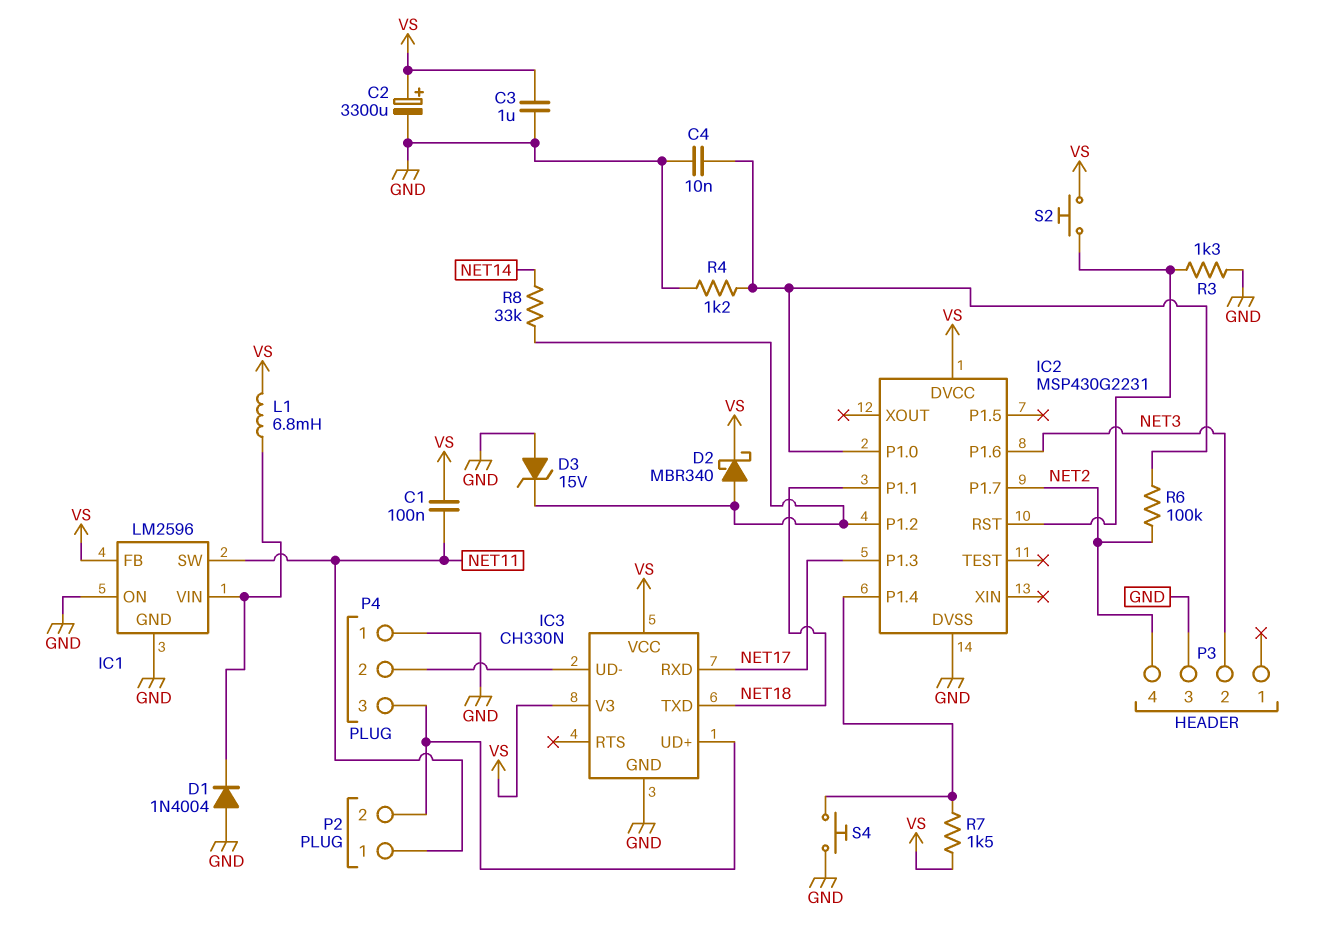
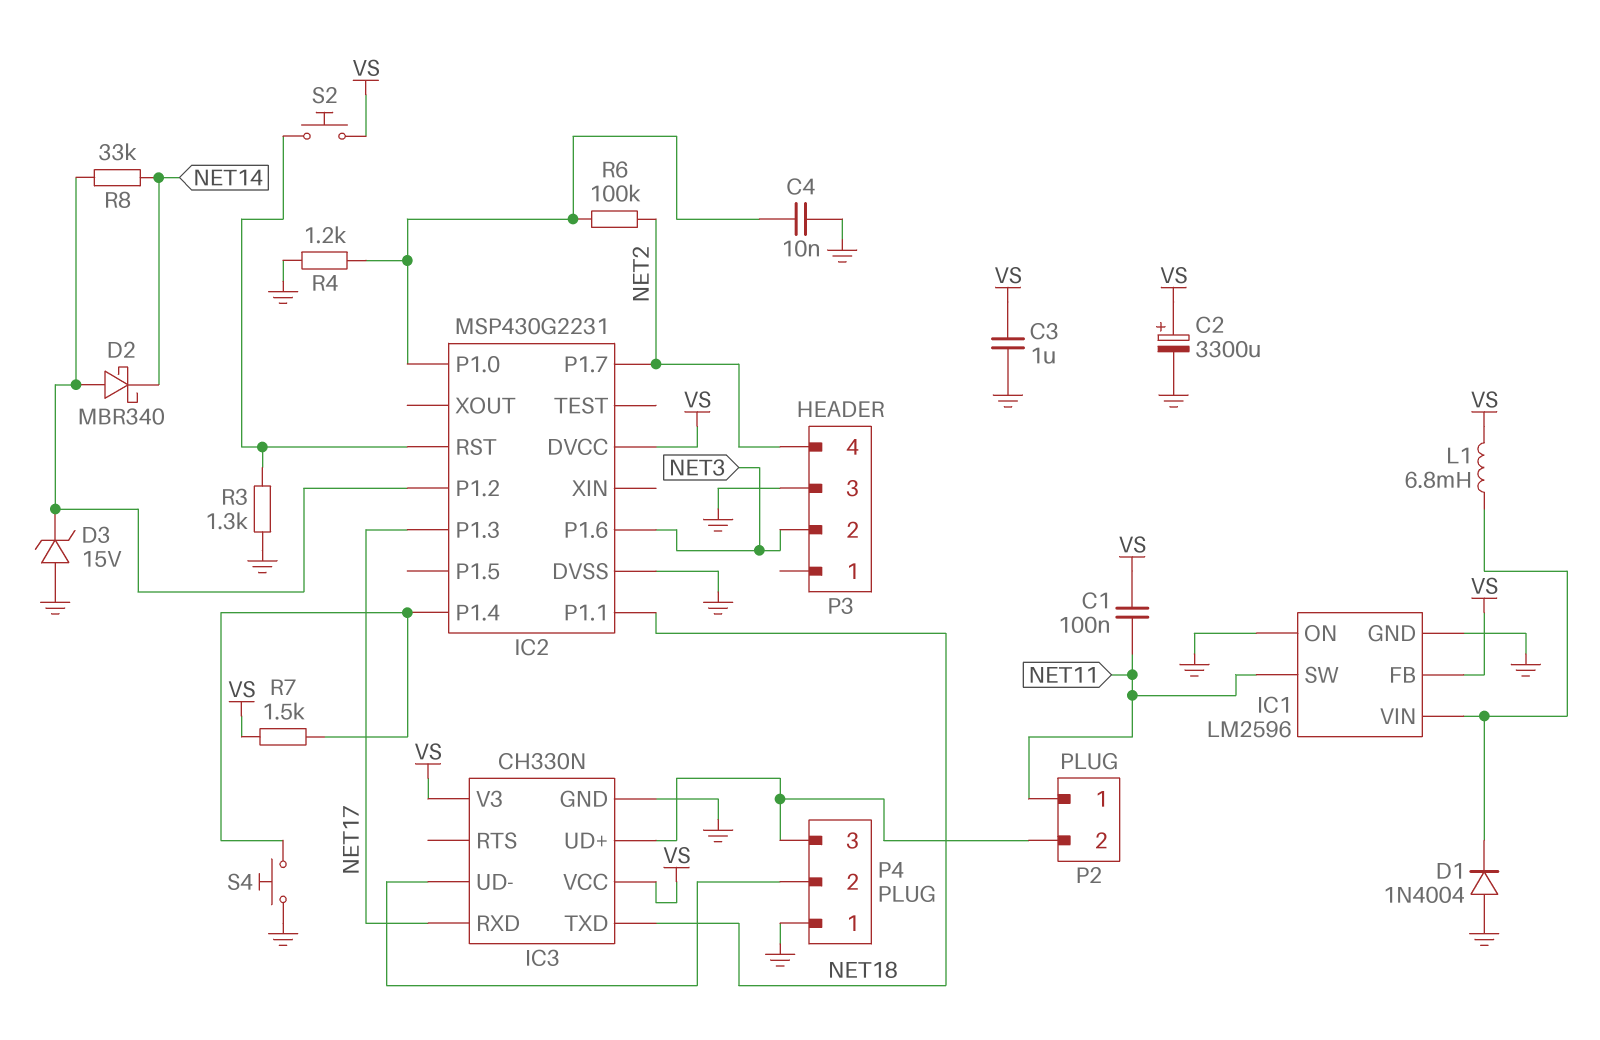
D2: schottky MBR340 (A IC2/P1.2, K VS) -> schottky MBR340 (A IC2/P1.2, K NET14)

